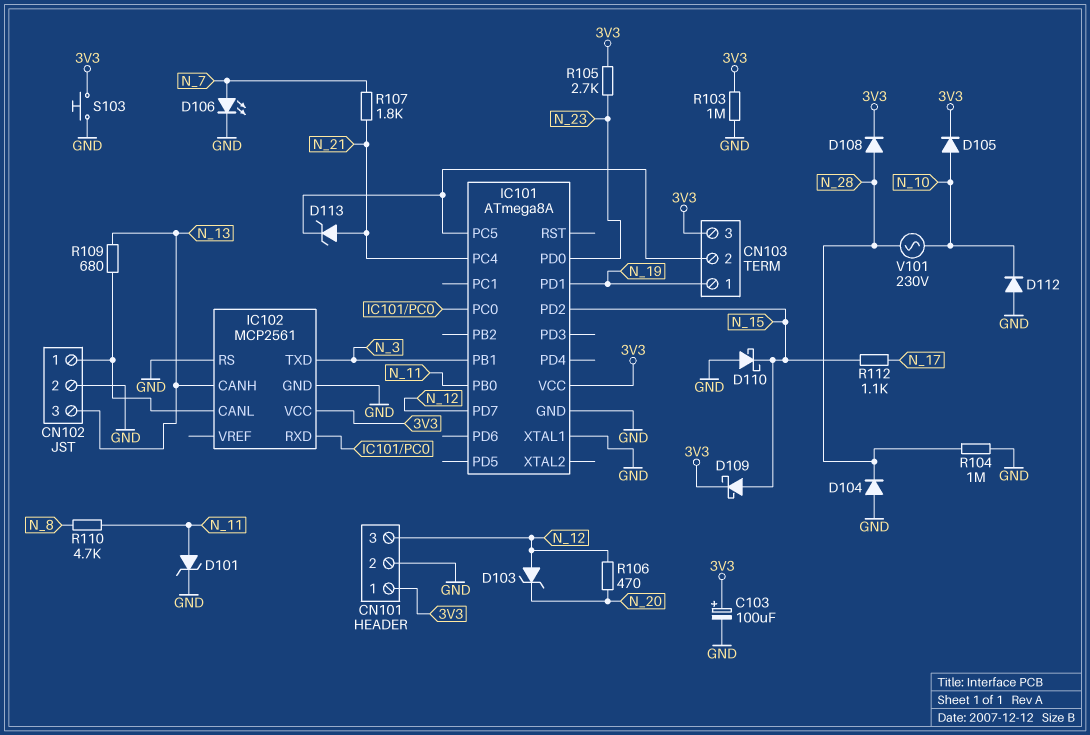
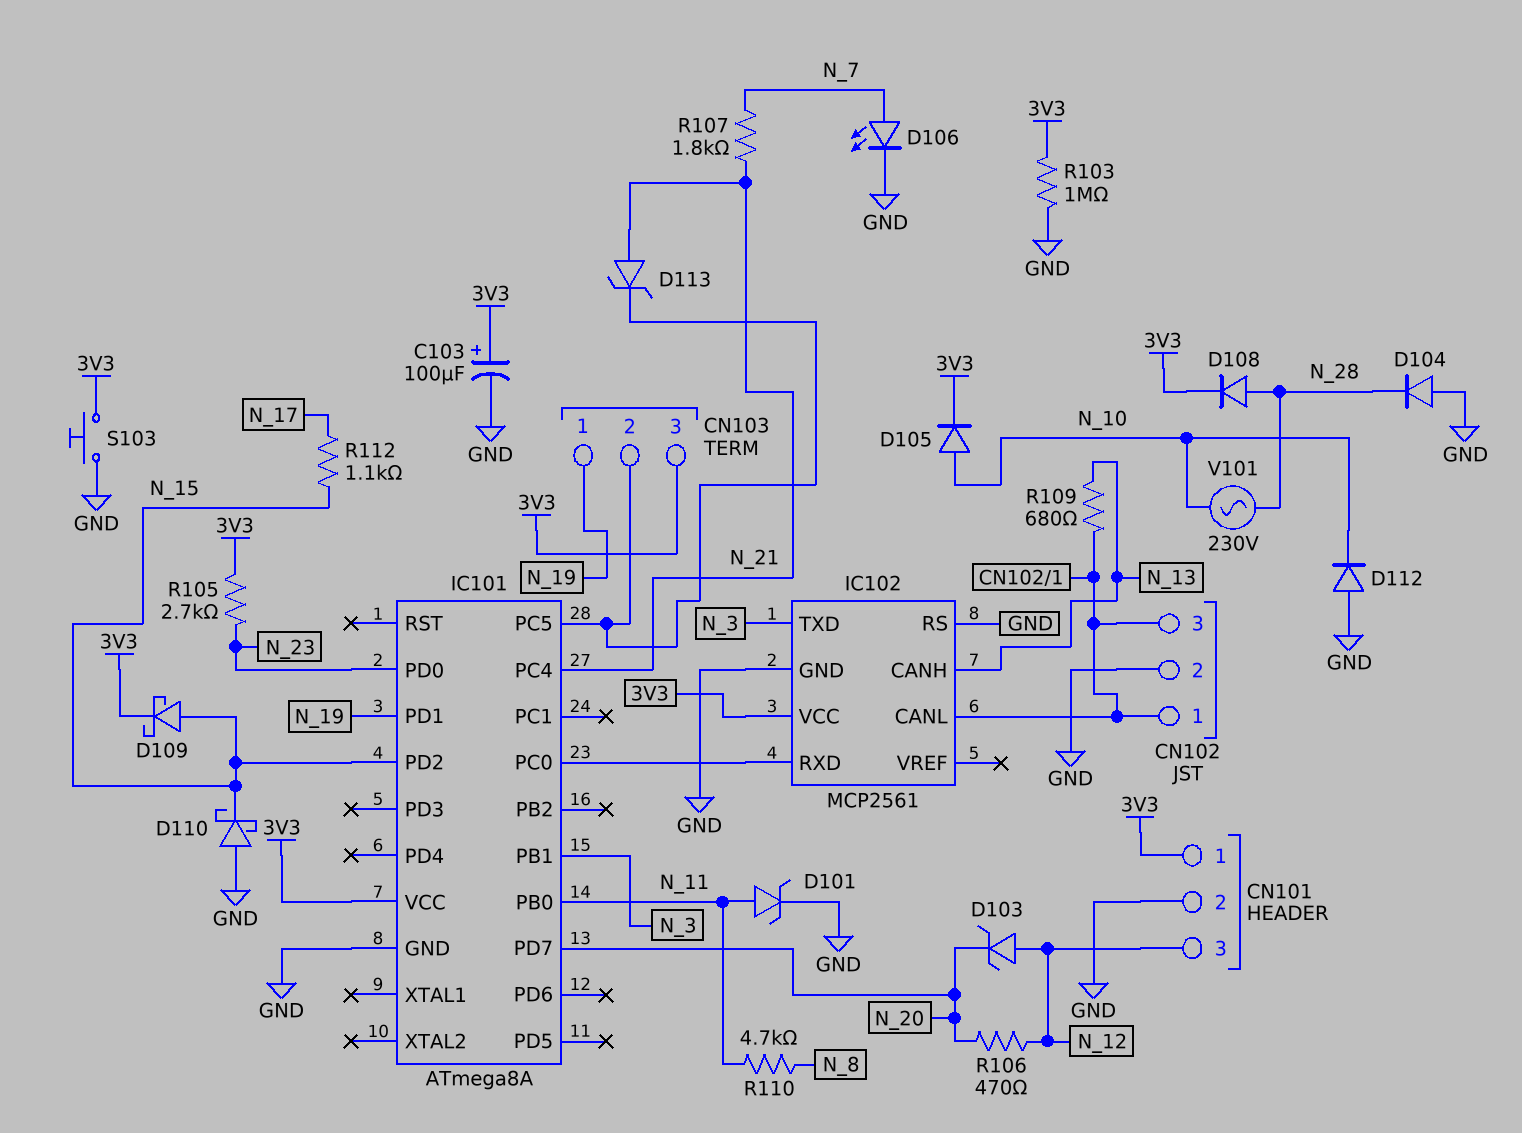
CN102 pin 3: N_13 -> CN102/1
IC101 pin PD7: N_12 -> N_20
IC101 pin XTAL1: GND -> none
R104: 1M (GND, N_28) -> none

